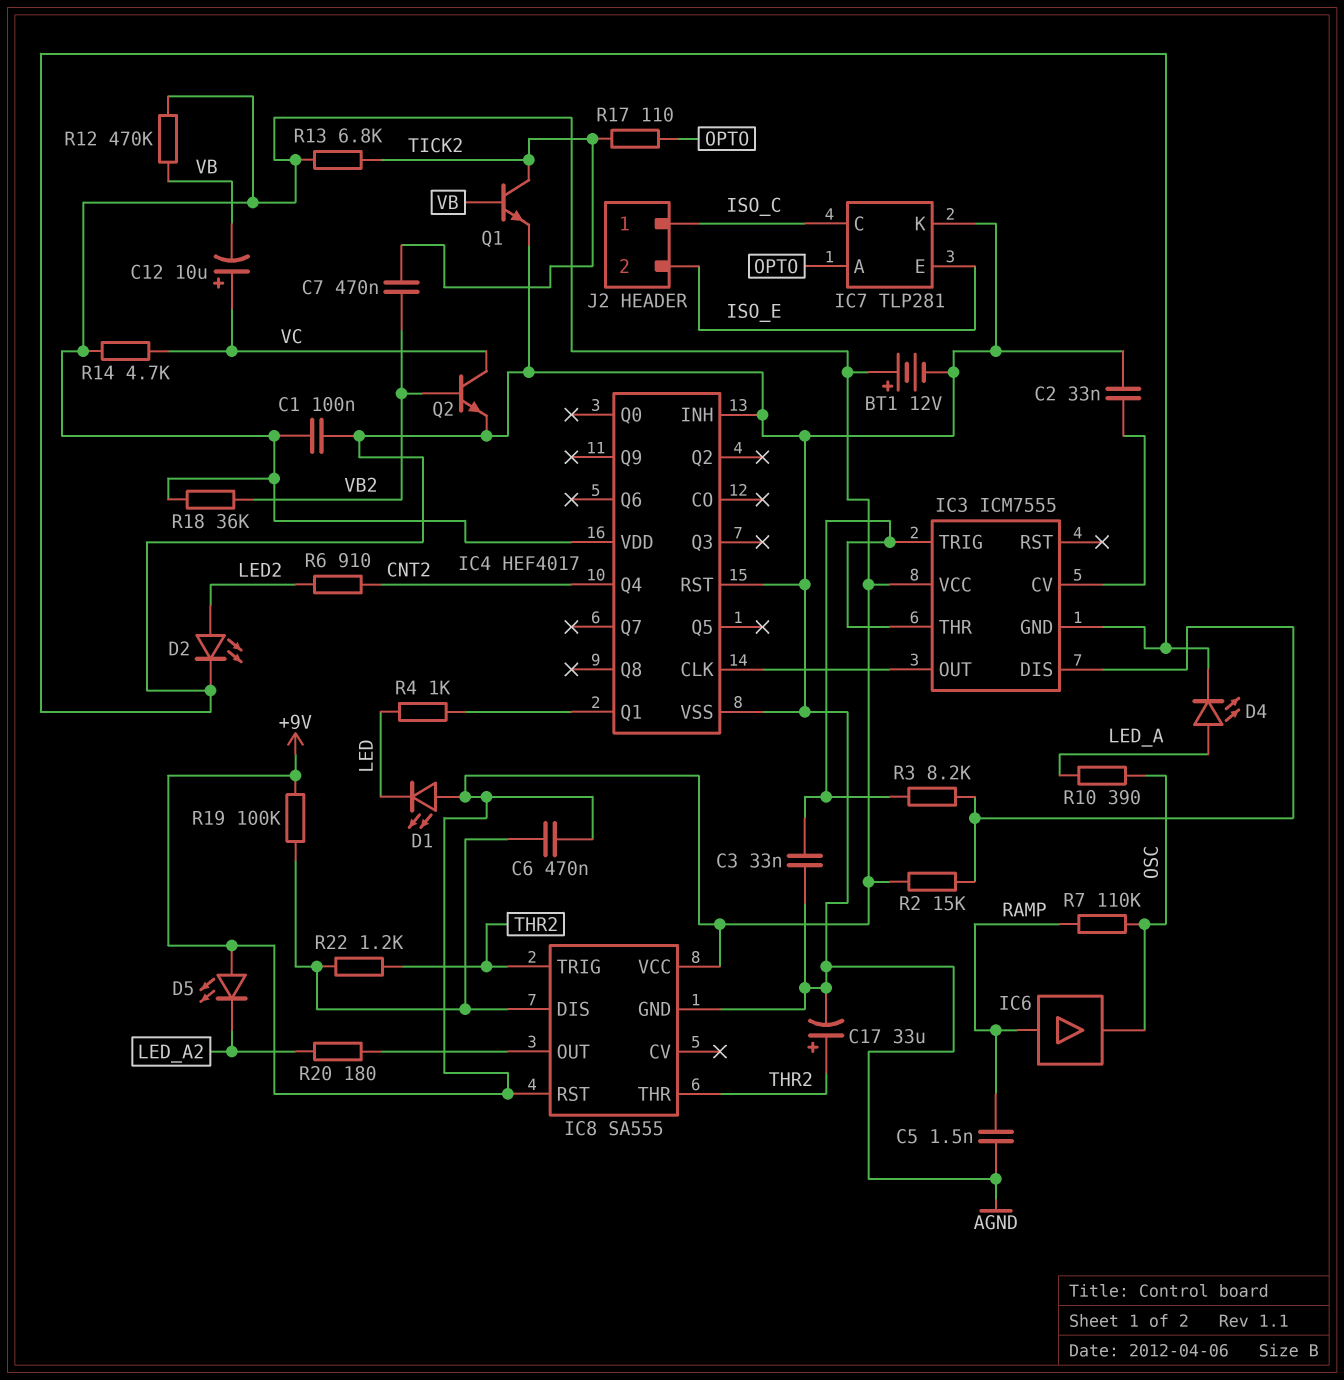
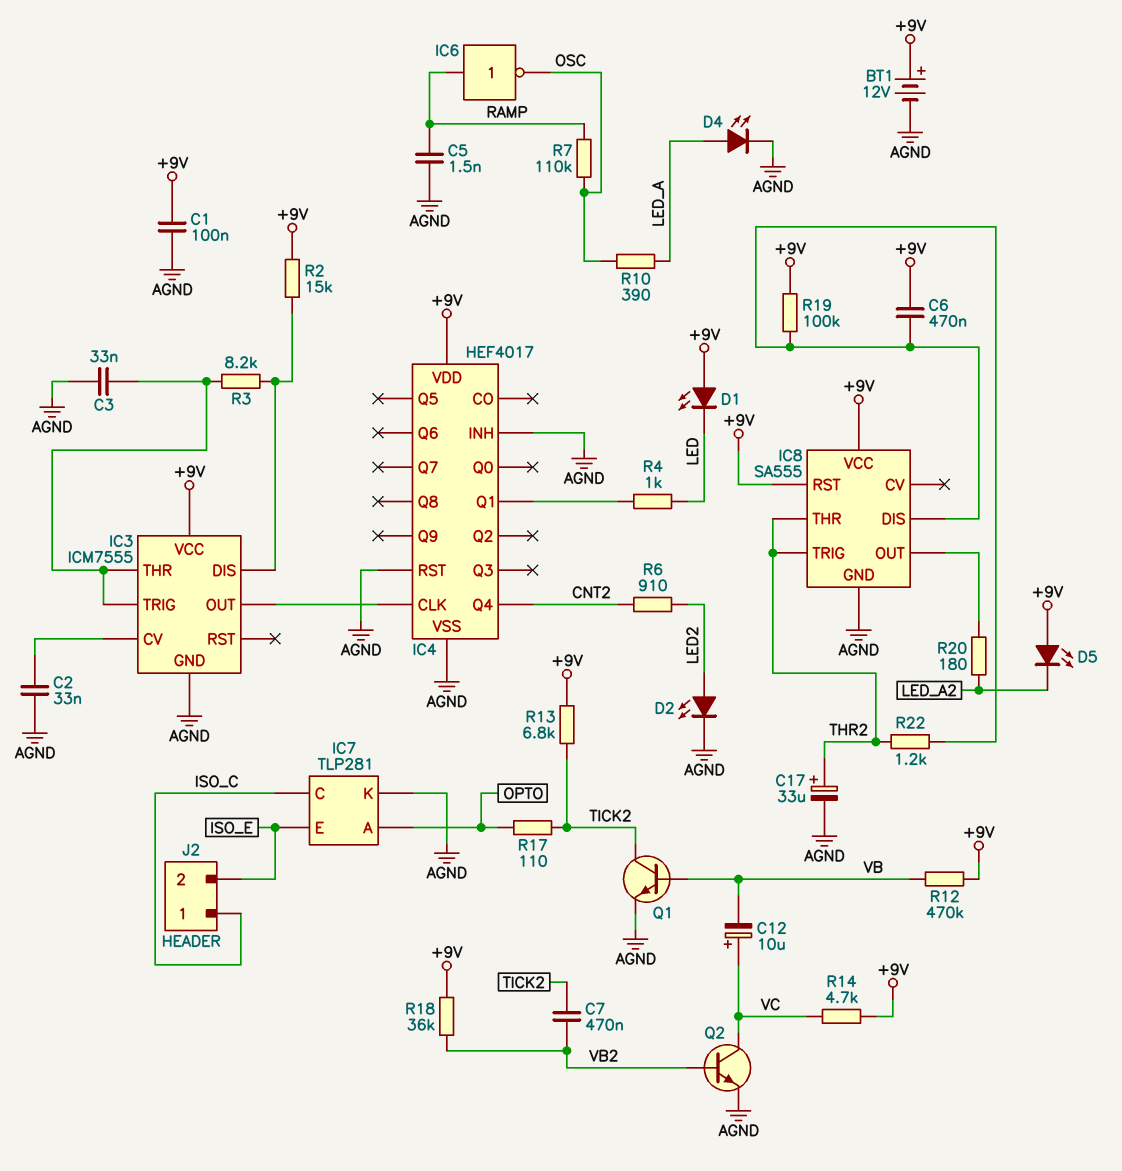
IC6: buffer (in RAMP, out OSC) -> NOT (in RAMP, out OSC)

